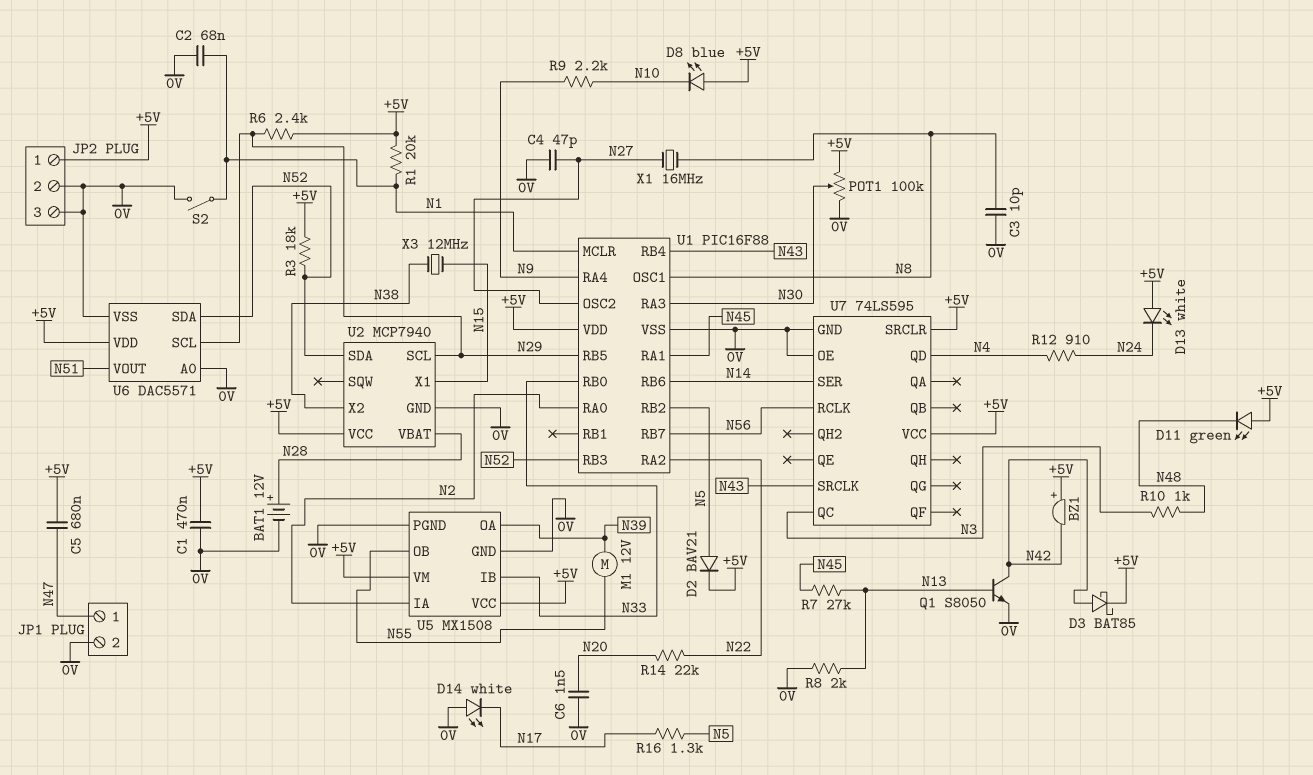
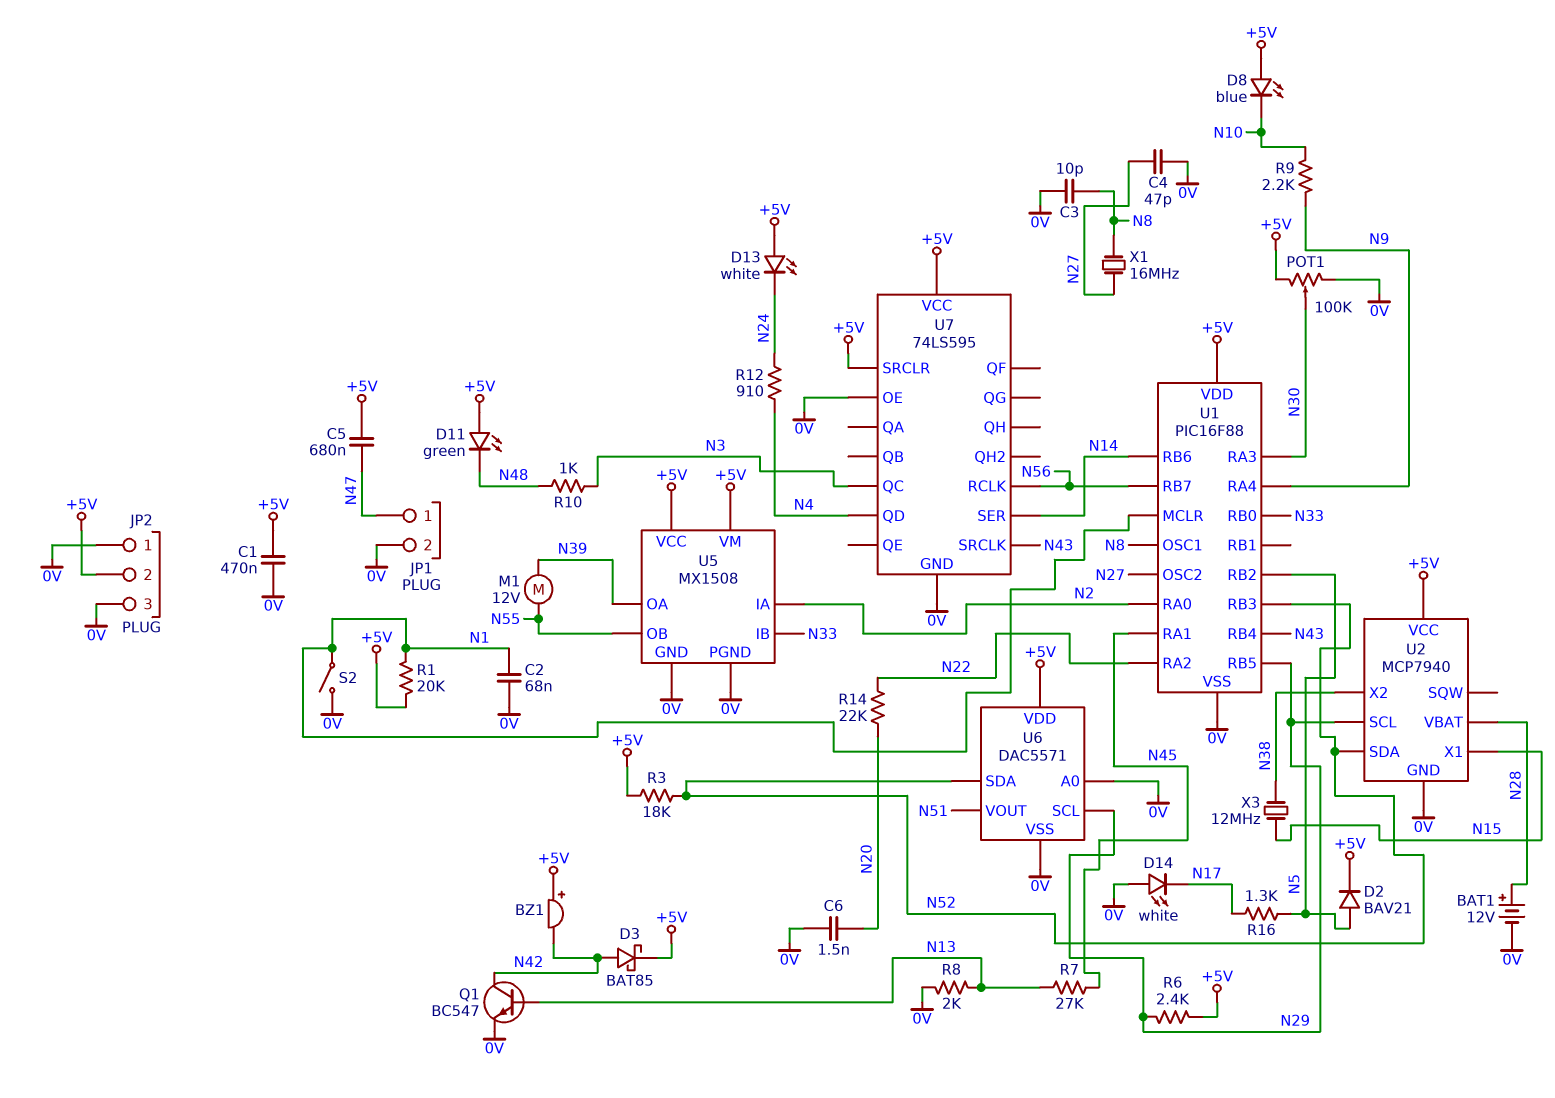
JP2 pin 1: +5V -> 0V
JP2 pin 2: 0V -> +5V
Q1: NPN S8050 (B N13, C N42, E 0V) -> NPN BC547 (B N13, C N42, E 0V)

